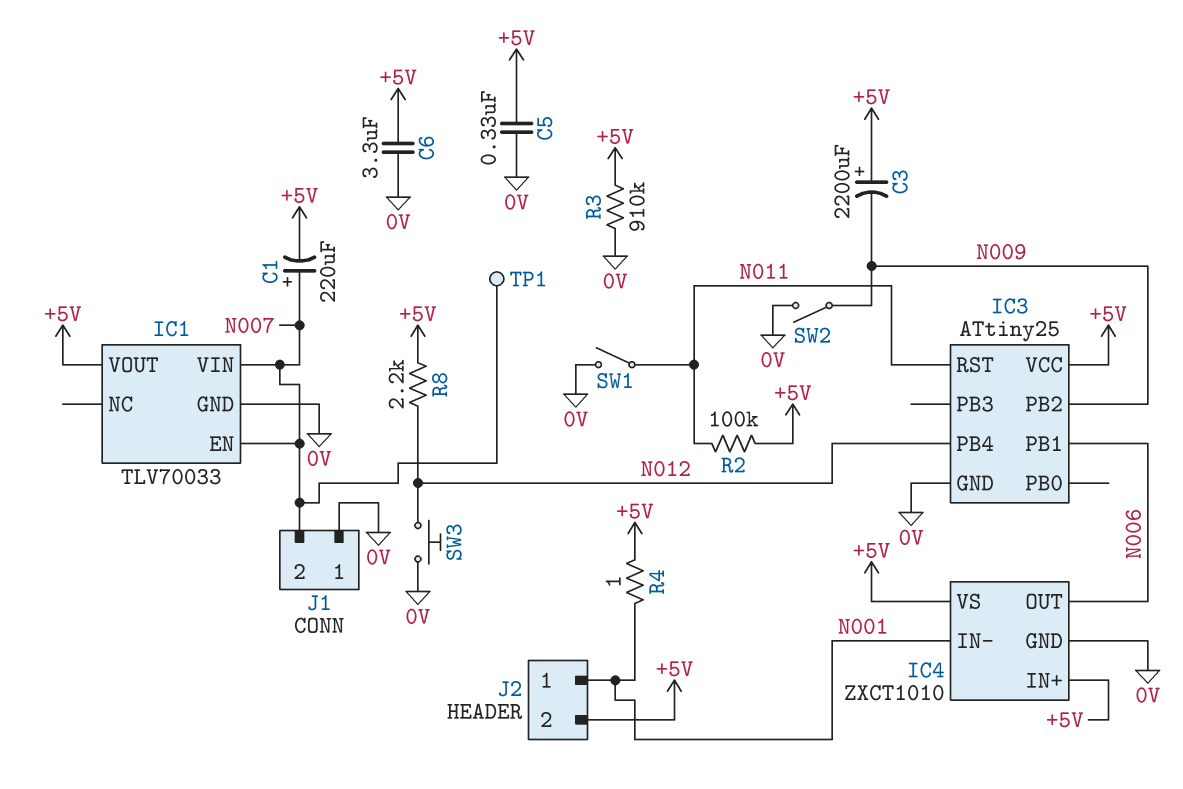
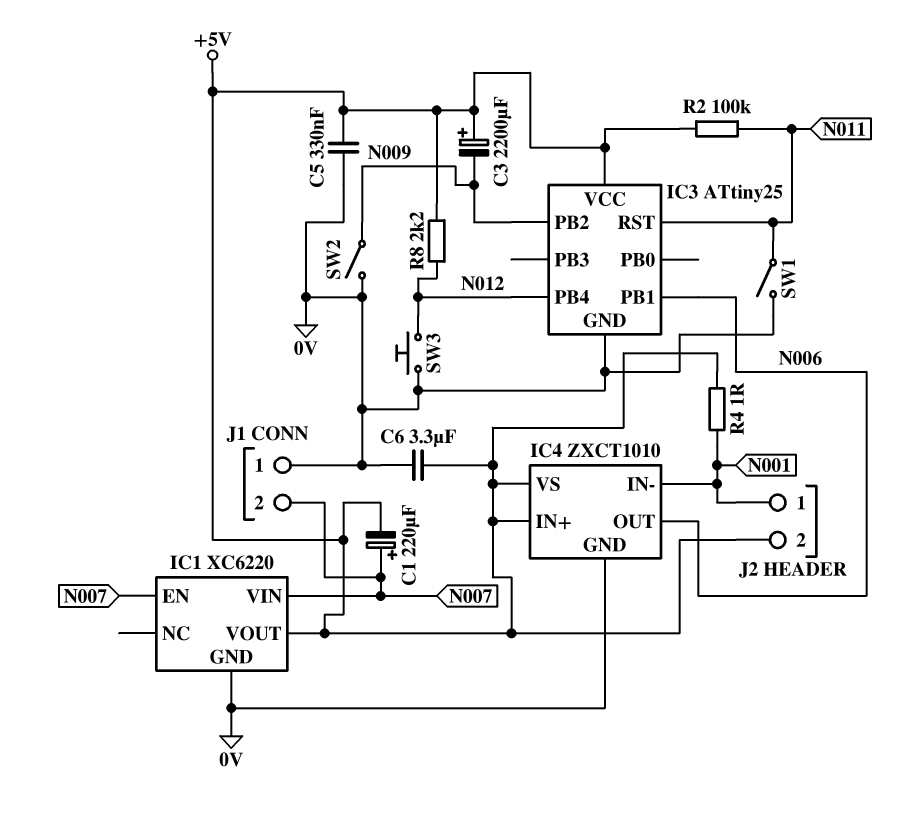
IC1: TLV70033 -> XC6220
R3: 910k (+5V, 0V) -> none
TP1: test point (N007) -> none

